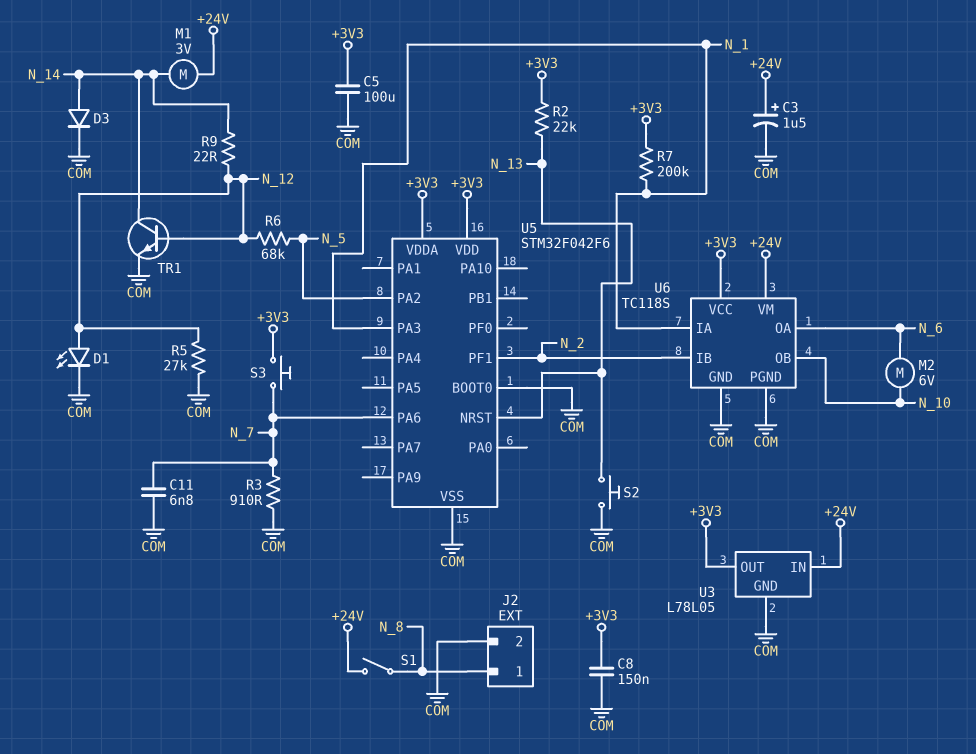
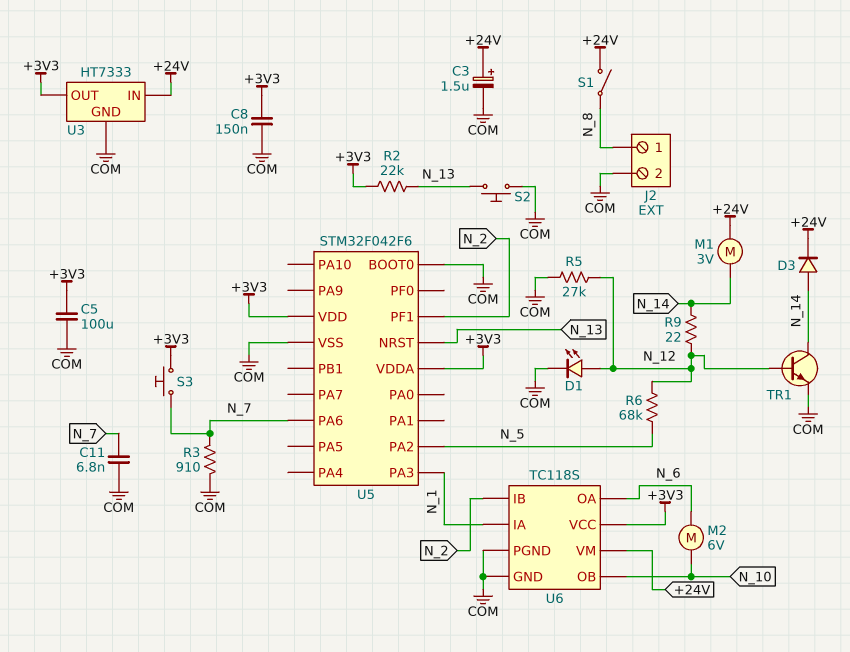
D3: diode (A N_14, K COM) -> diode (A N_14, K +24V)
R7: 200k (+3V3, N_1) -> none
U3: L78L05 -> HT7333

